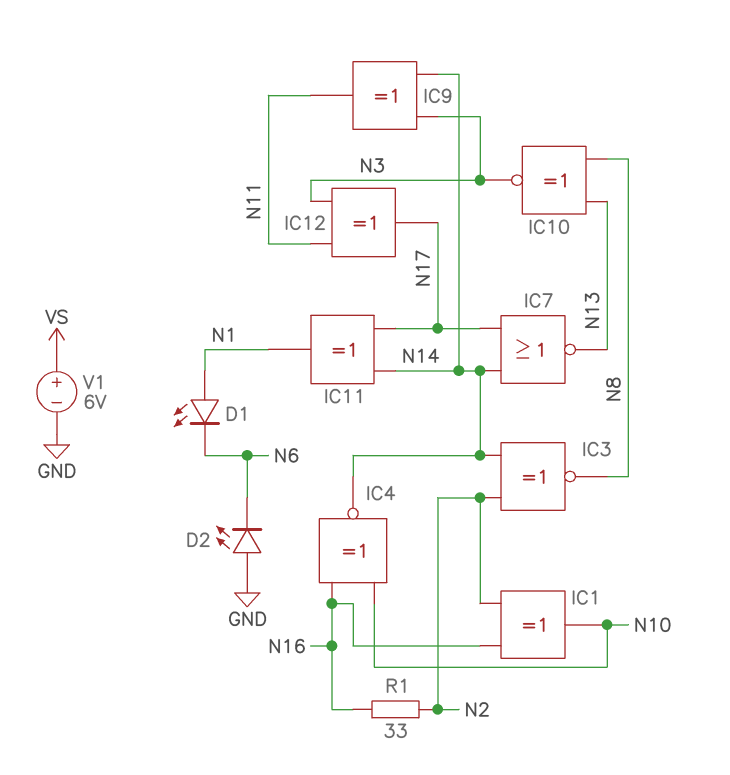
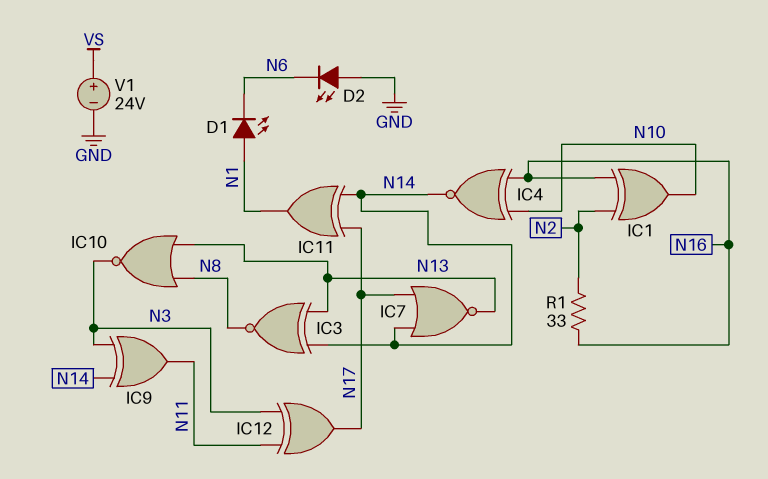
IC3: XNOR (in N2, in N14, out N8) -> XNOR (in N13, in N14, out N8)
IC10: XNOR (in N8, in N13, out N3) -> NOR (in N8, in N13, out N3)
V1: 6V (plus VS, minus GND) -> 24V (plus VS, minus GND)

